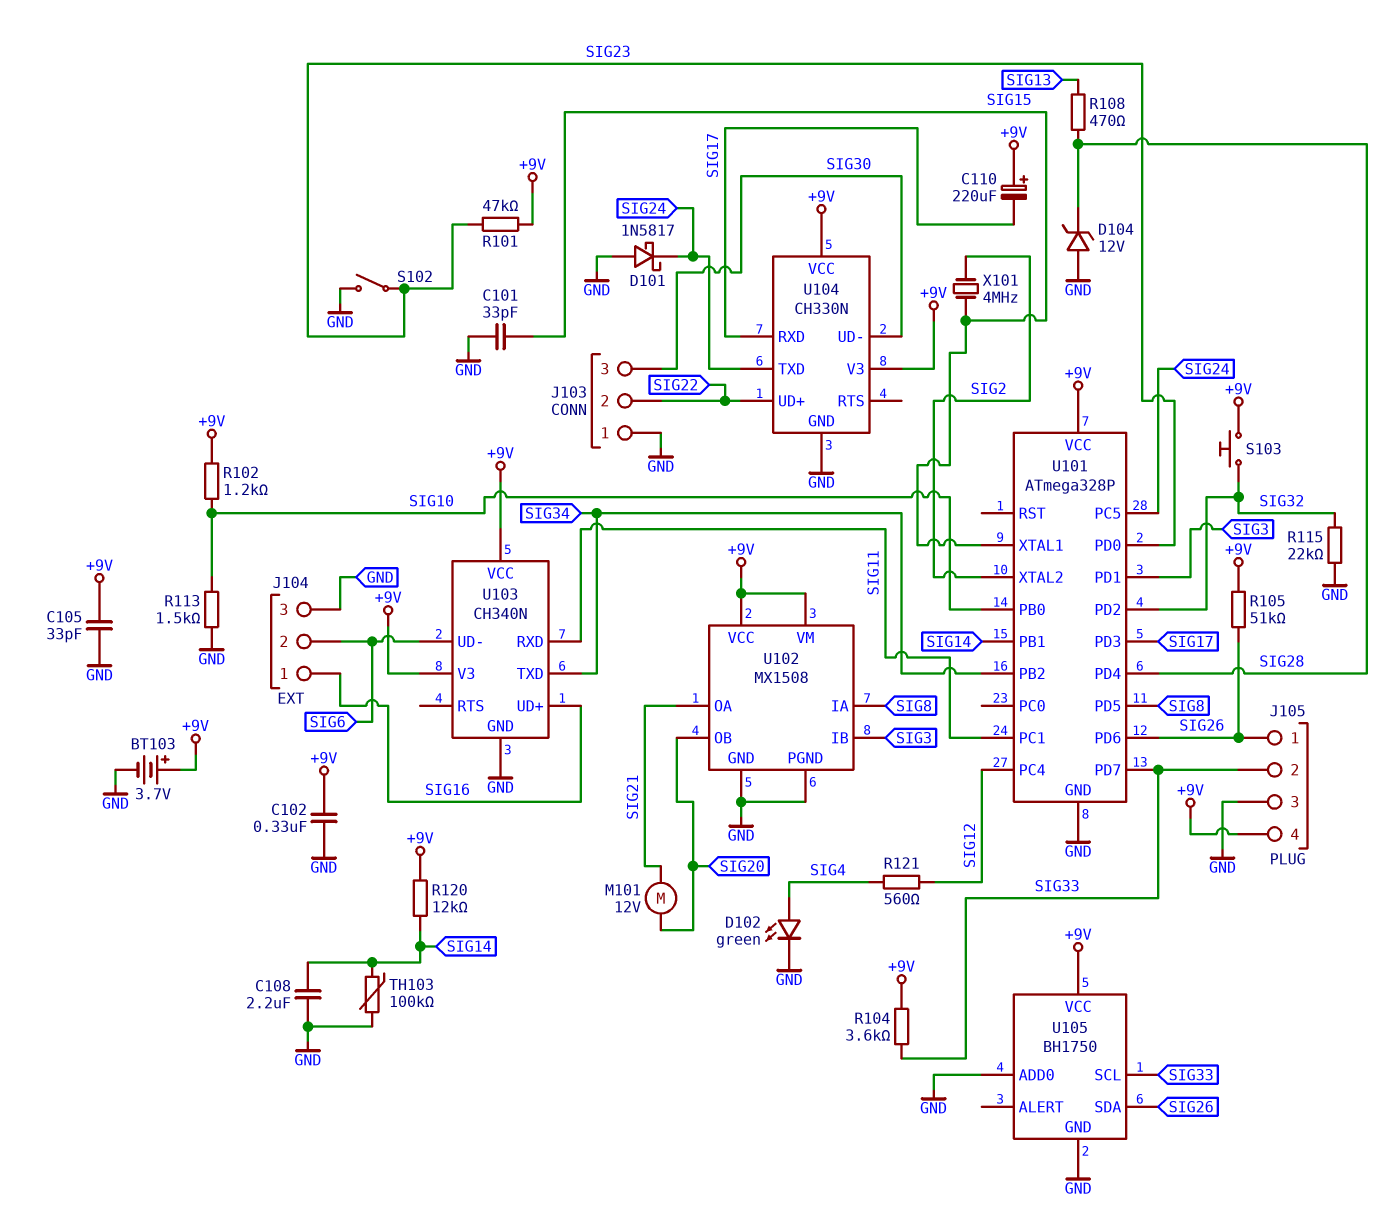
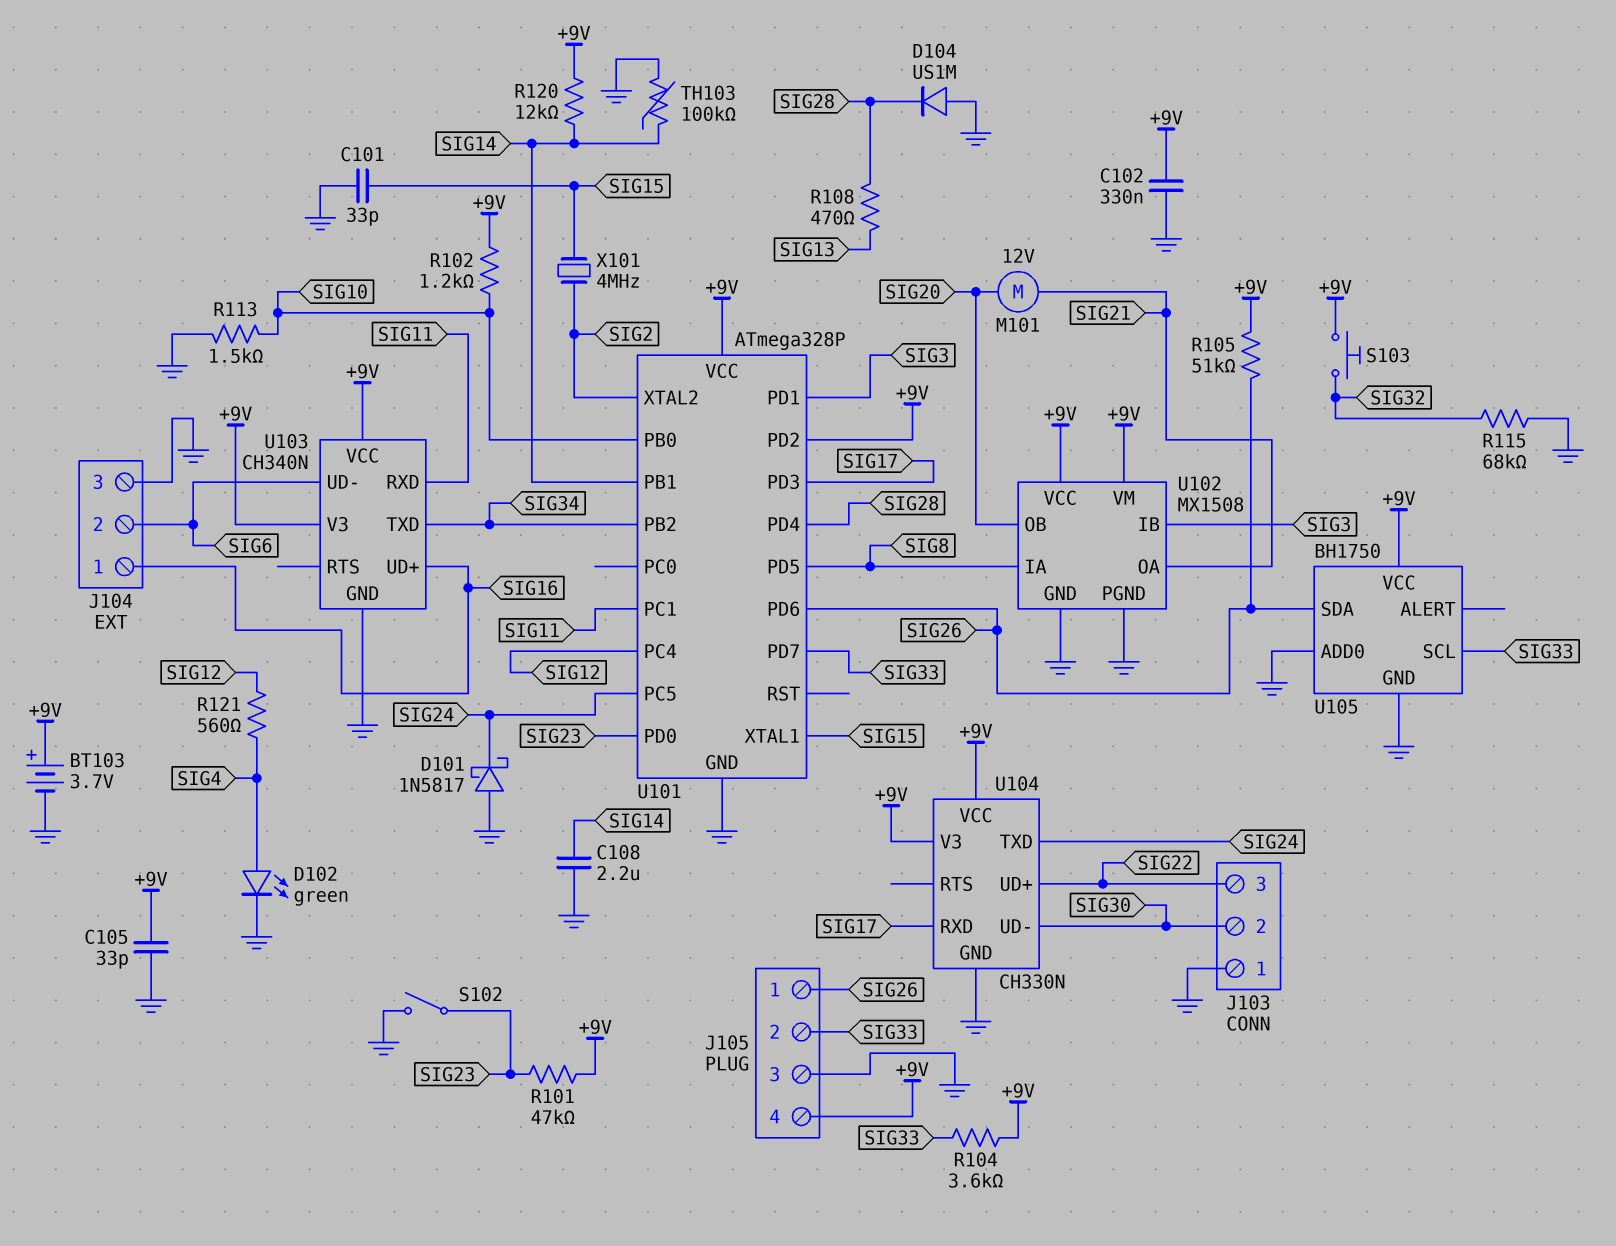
C110: 220uF (plus +9V, minus SIG17) -> none
D104: zener 12V (A GND, K SIG28) -> diode US1M (A GND, K SIG28)
J103 pin 2: SIG22 -> SIG30
J103 pin 3: SIG30 -> SIG22
R115: 22k (GND, SIG32) -> 68k (GND, SIG32)
U101 pin PD2: SIG32 -> +9V

